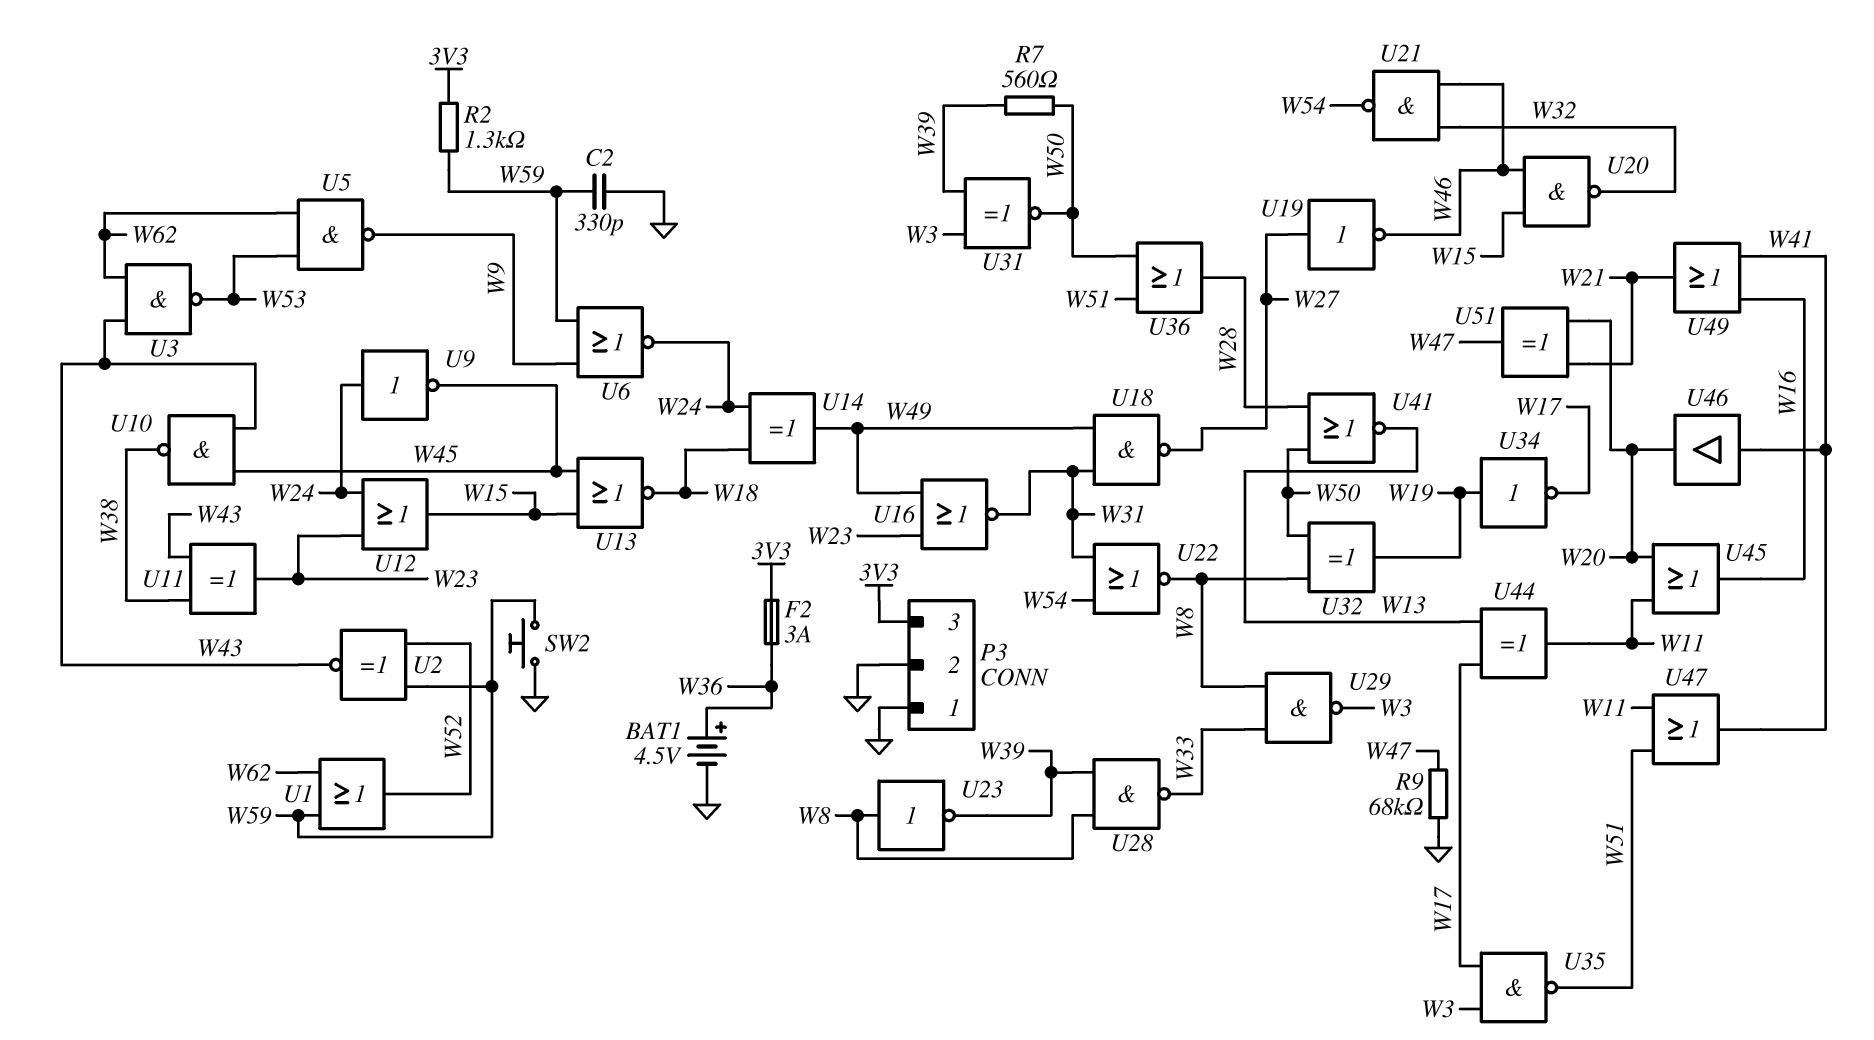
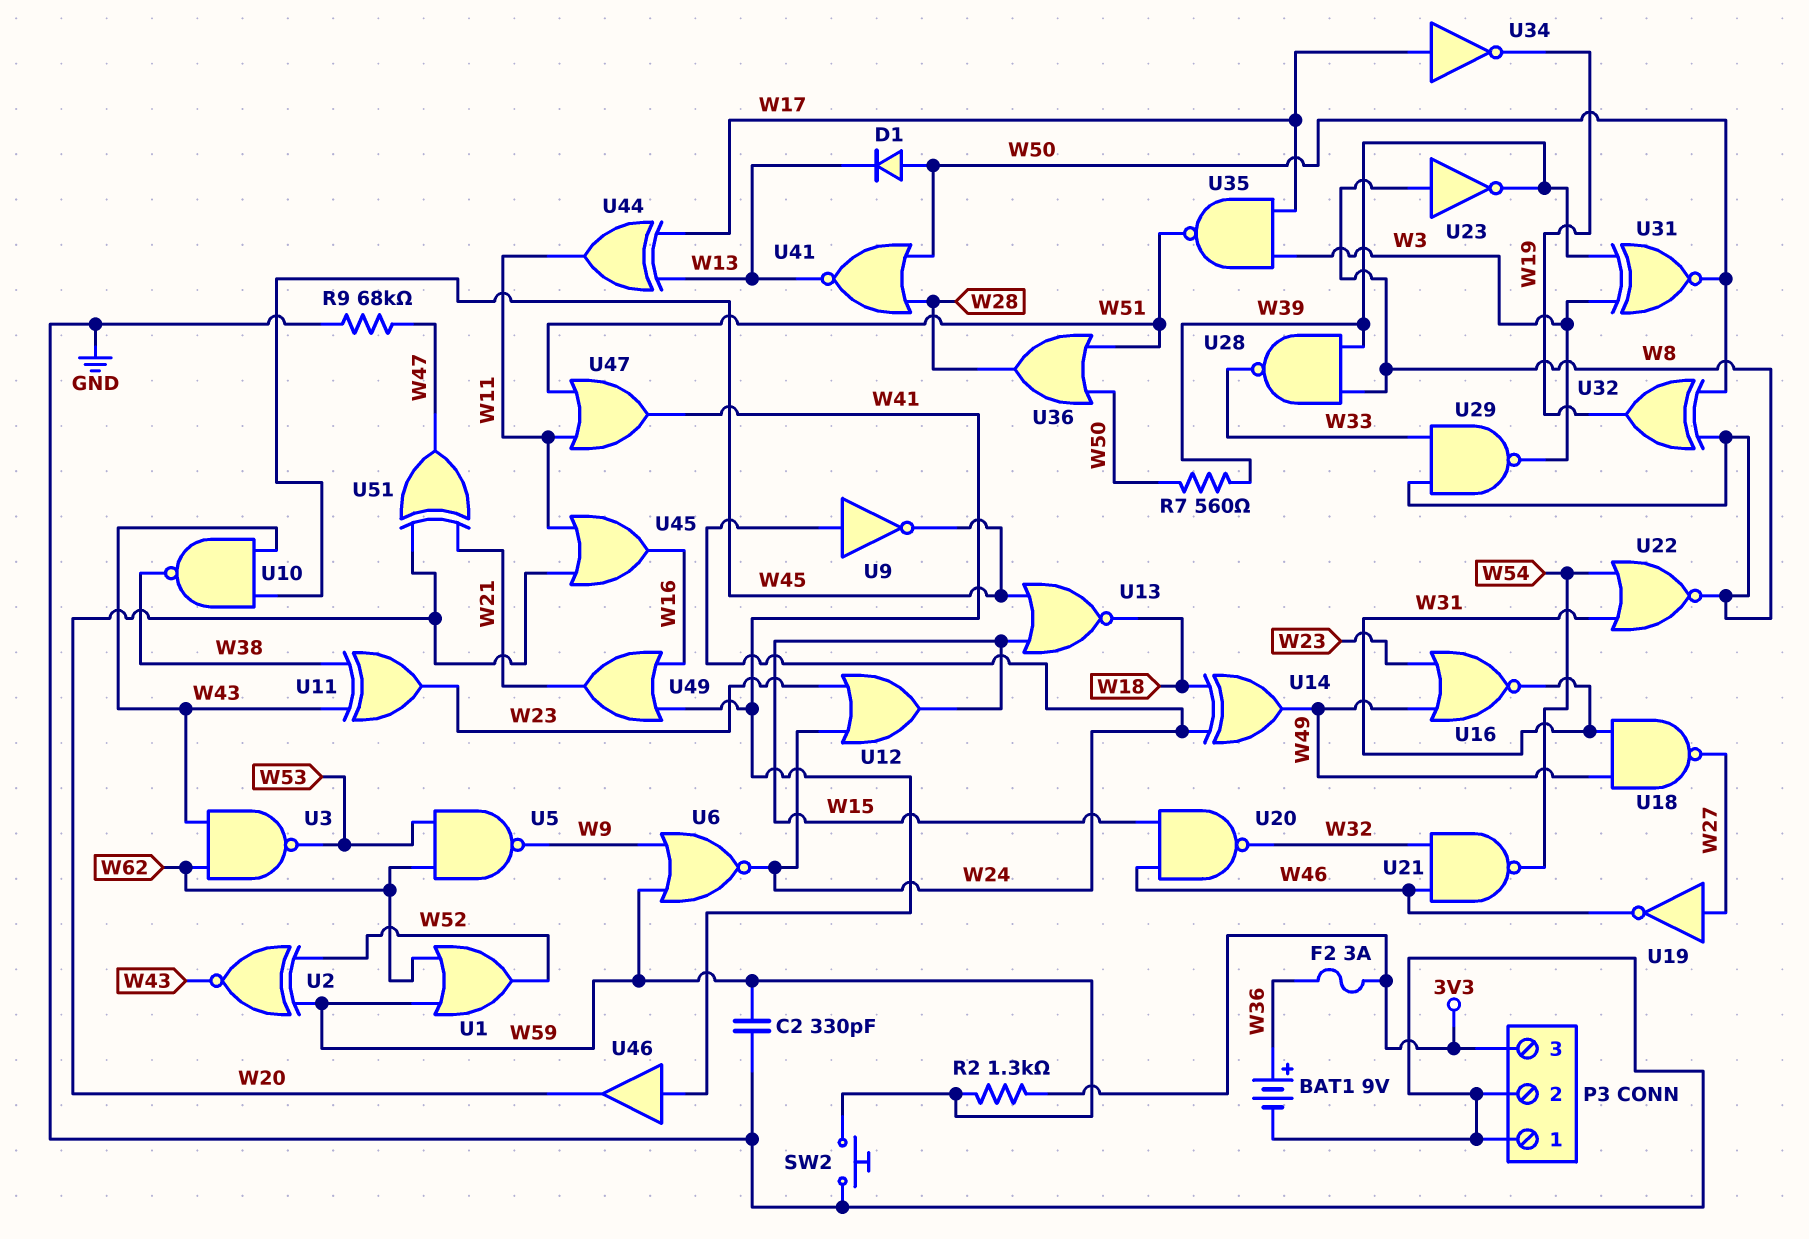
BAT1: 4.5V (plus W36, minus GND) -> 9V (plus W36, minus GND)
D1: none -> diode (A W50, K W13)
U34: NOT (in W19, out W17) -> NOT (in W17, out W19)

